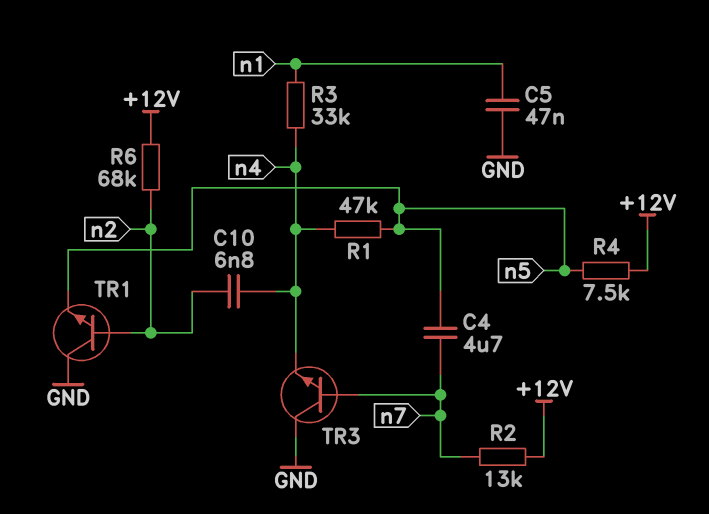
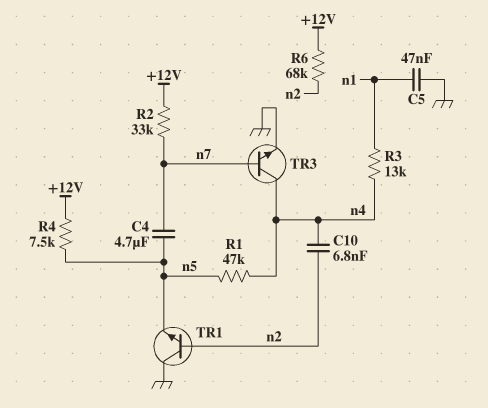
R2: 13k (+12V, n7) -> 33k (+12V, n7)
R3: 33k (n1, n4) -> 13k (n1, n4)
TR3: NPN (B n7, C GND, E n4) -> NPN (B n7, C n4, E GND)

